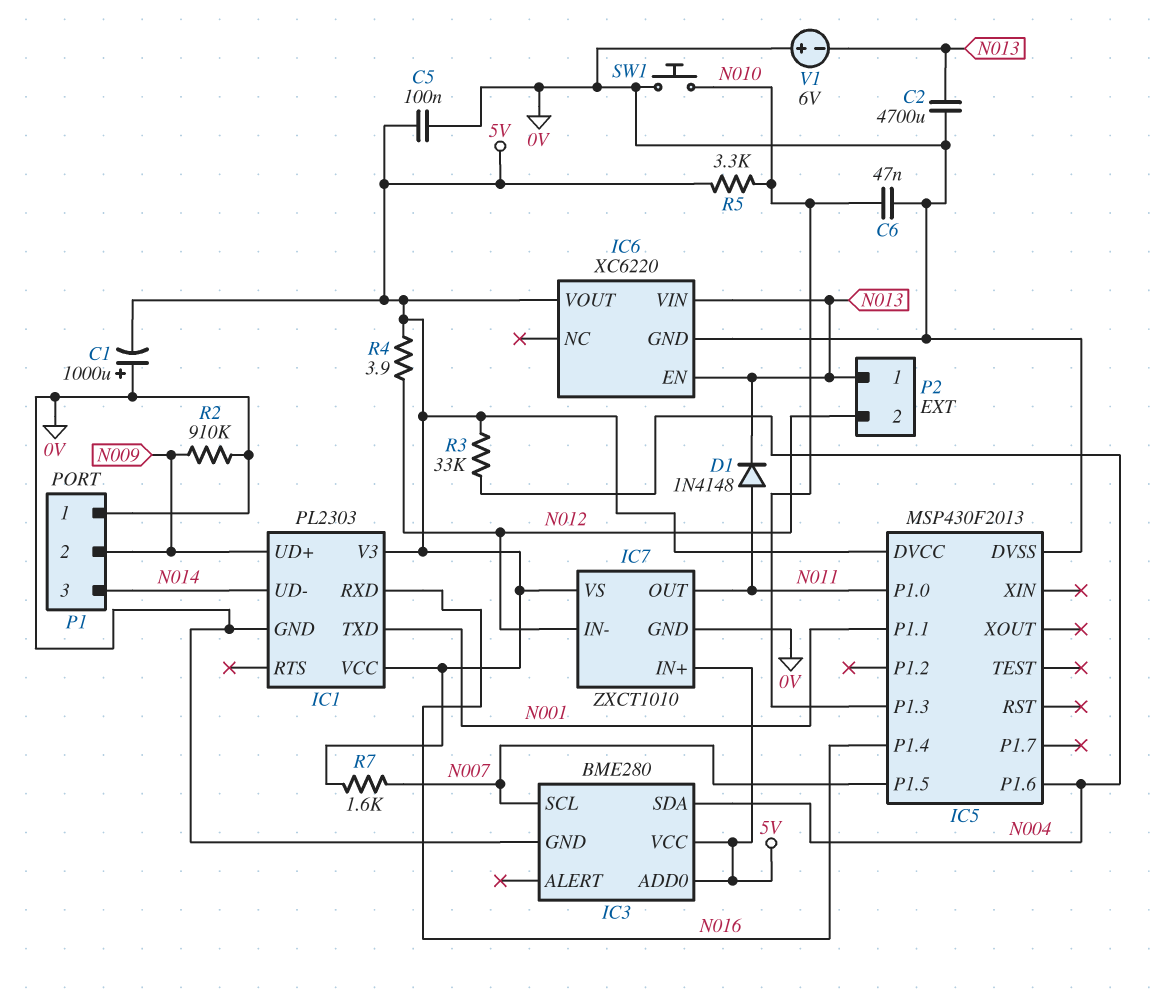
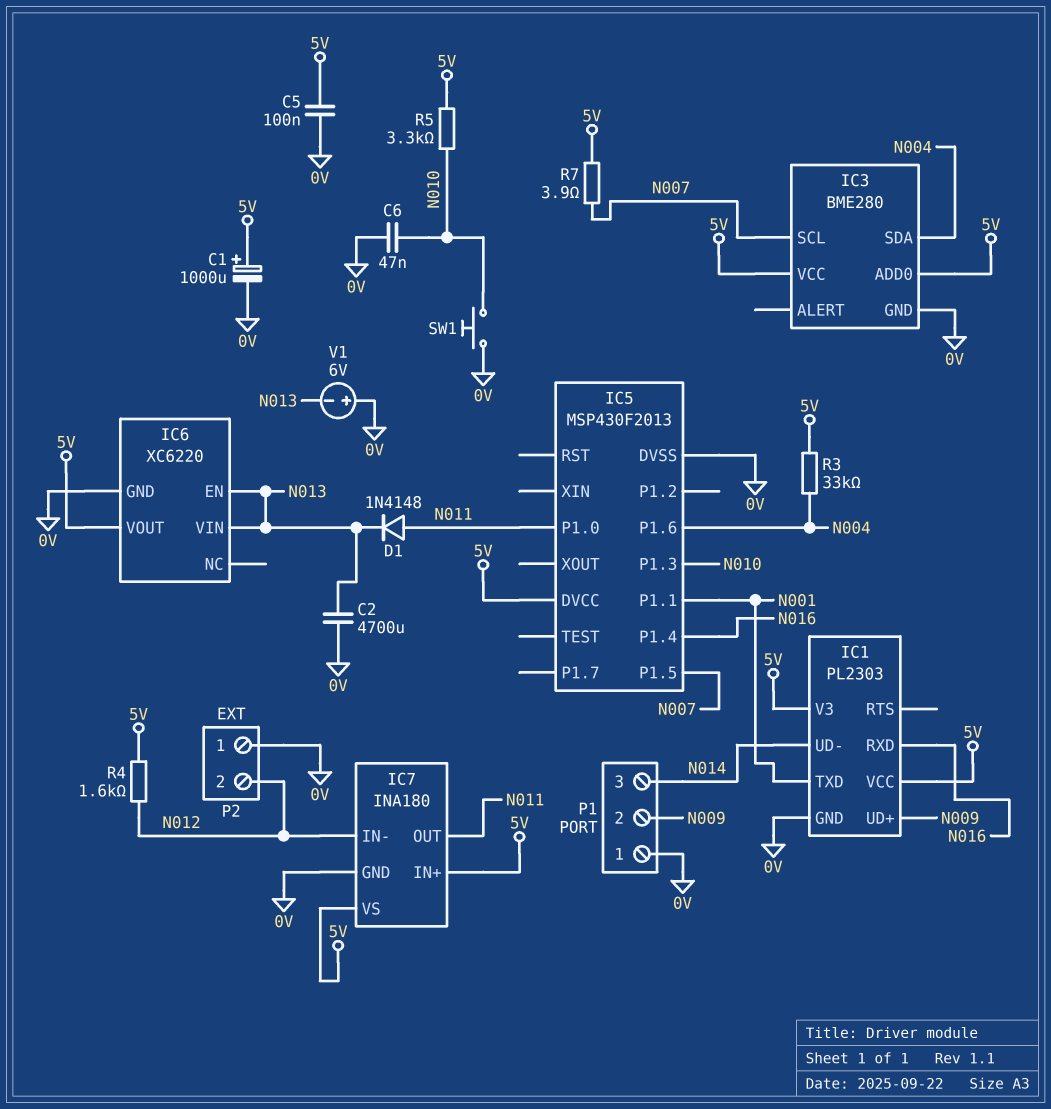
C1: 1000uF (plus 0V, minus 5V) -> 1000uF (plus 5V, minus 0V)
IC7: ZXCT1010 -> INA180
P2 pin 1: N013 -> 0V
R2: 910k (0V, N009) -> none
R4: 3.9 (5V, N012) -> 1.6k (5V, N012)
R7: 1.6k (5V, N007) -> 3.9 (5V, N007)

